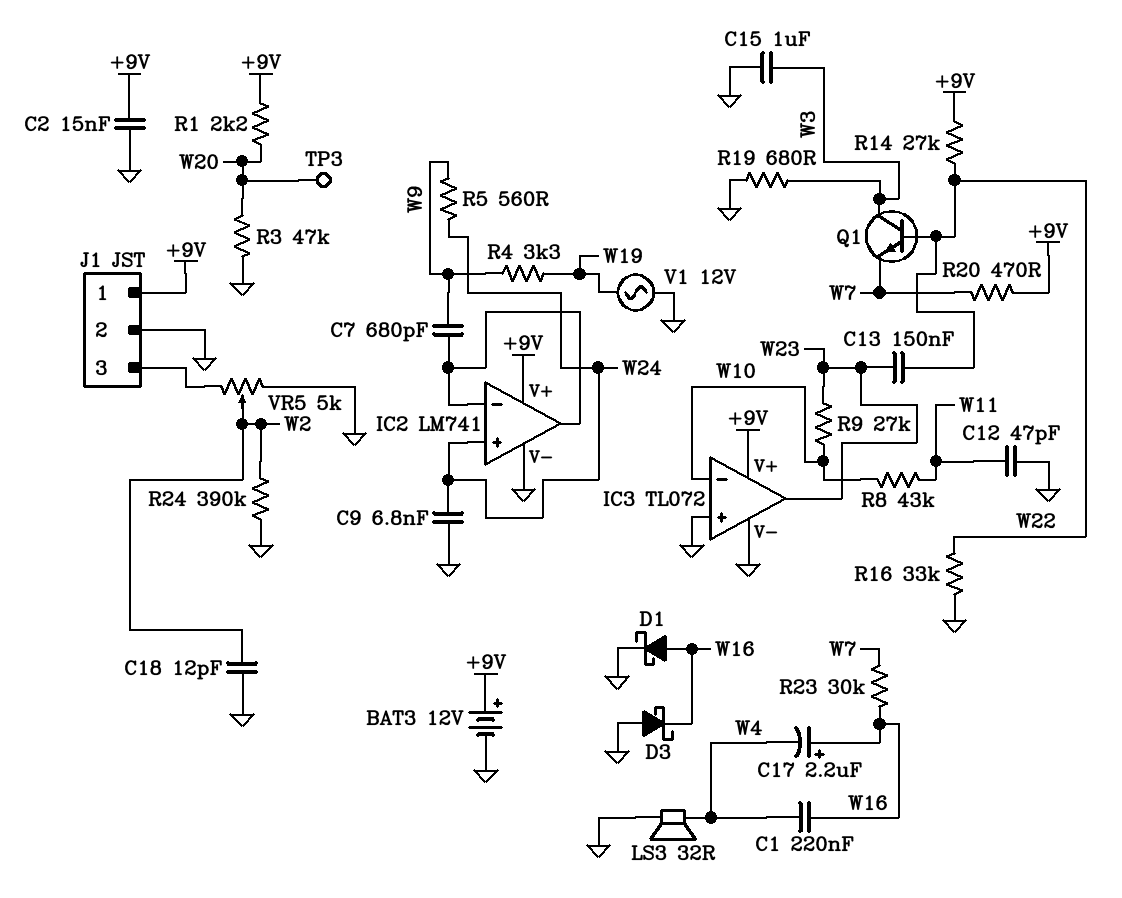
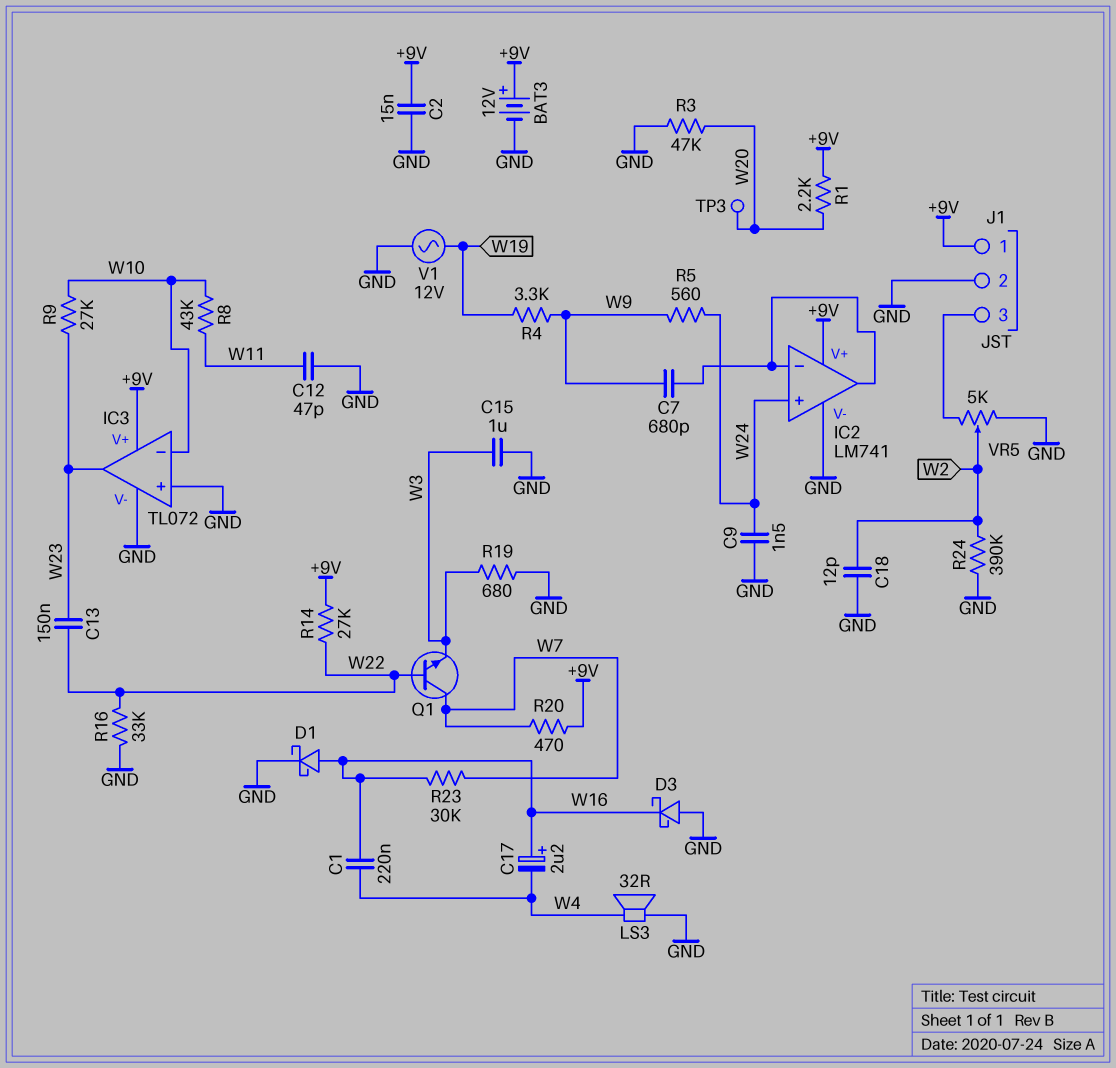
C9: 6.8nF (GND, W24) -> 1.5nF (GND, W24)
Q1: NPN (B W22, C W3, E W7) -> NPN (B W22, C W7, E W3)

